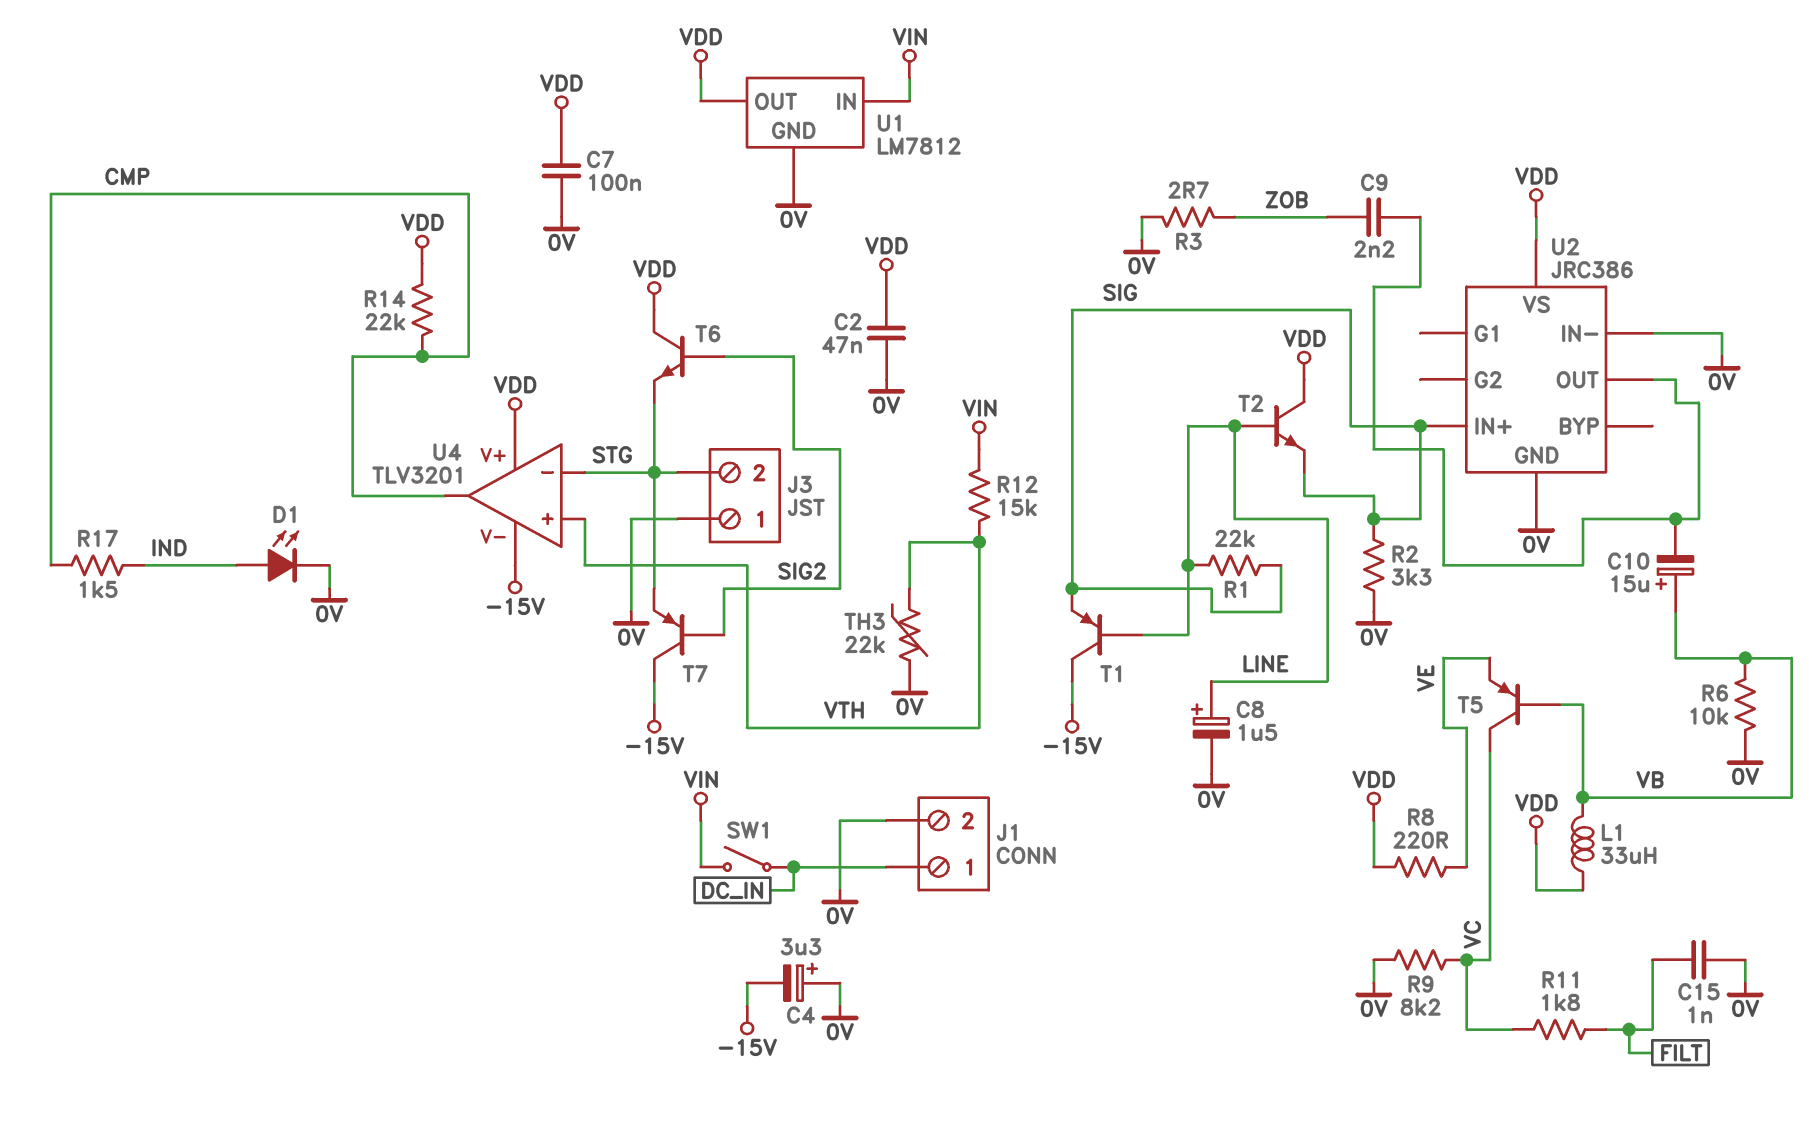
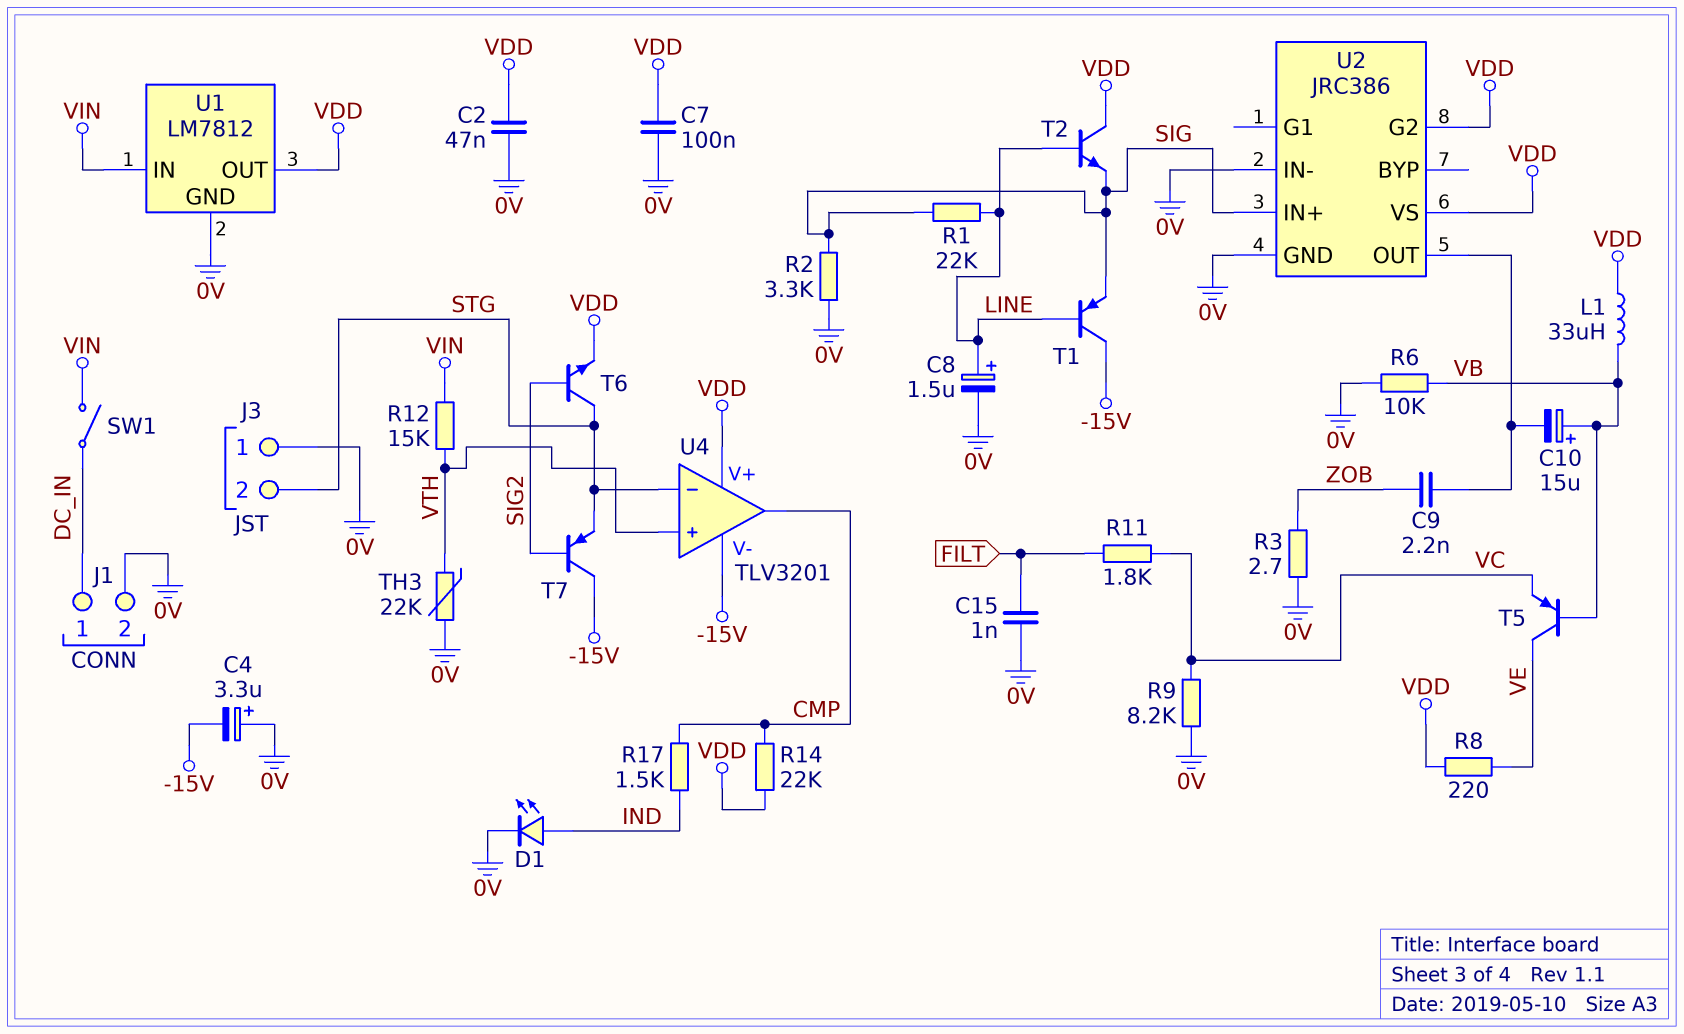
T5: PNP (B VB, C VC, E VE) -> PNP (B VB, C VE, E VC)
T6: NPN (B SIG2, C VDD, E STG) -> NPN (B SIG2, C STG, E VDD)
U2 pin G2: none -> VDD

